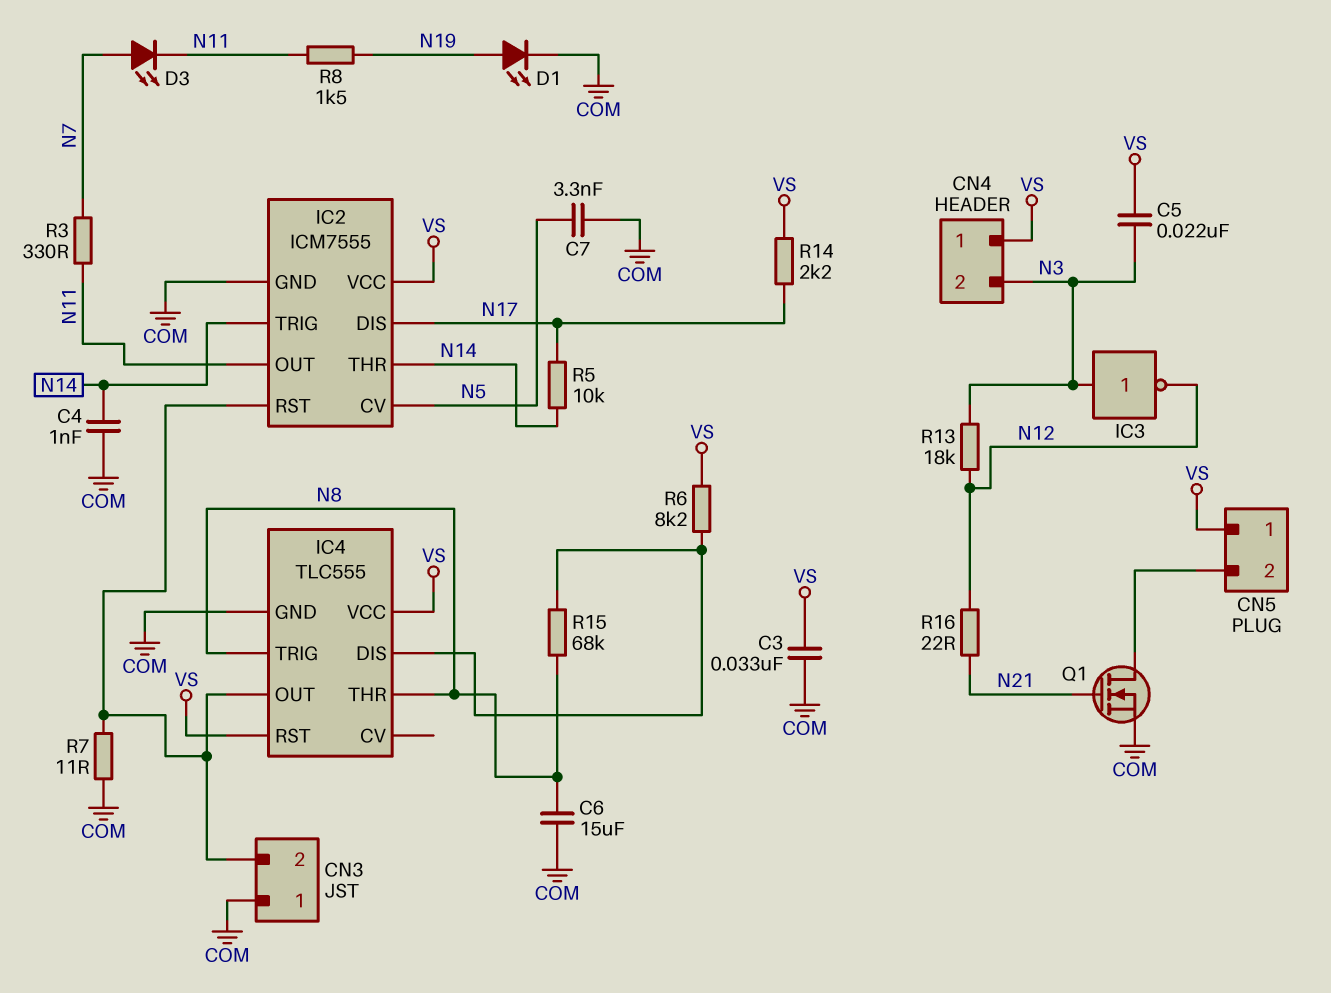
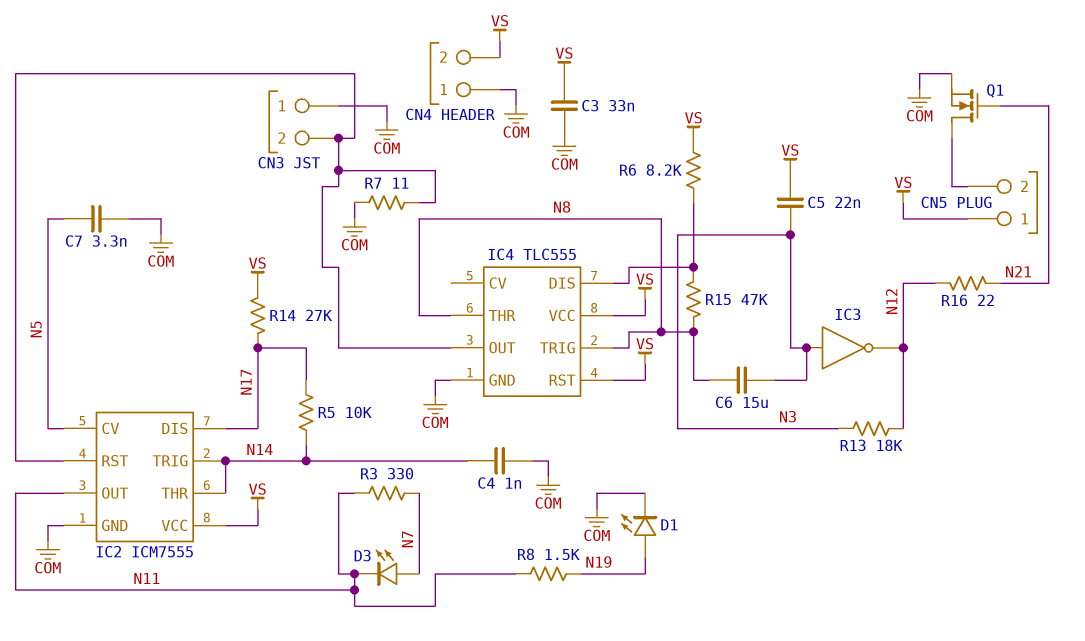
C6: 15uF (COM, N8) -> 15uF (N3, N8)
CN4 pin 1: VS -> COM
CN4 pin 2: N3 -> VS
R14: 2.2k (N17, VS) -> 27k (N17, VS)
R15: 68k (IC4/DIS, N8) -> 47k (IC4/DIS, N8)

